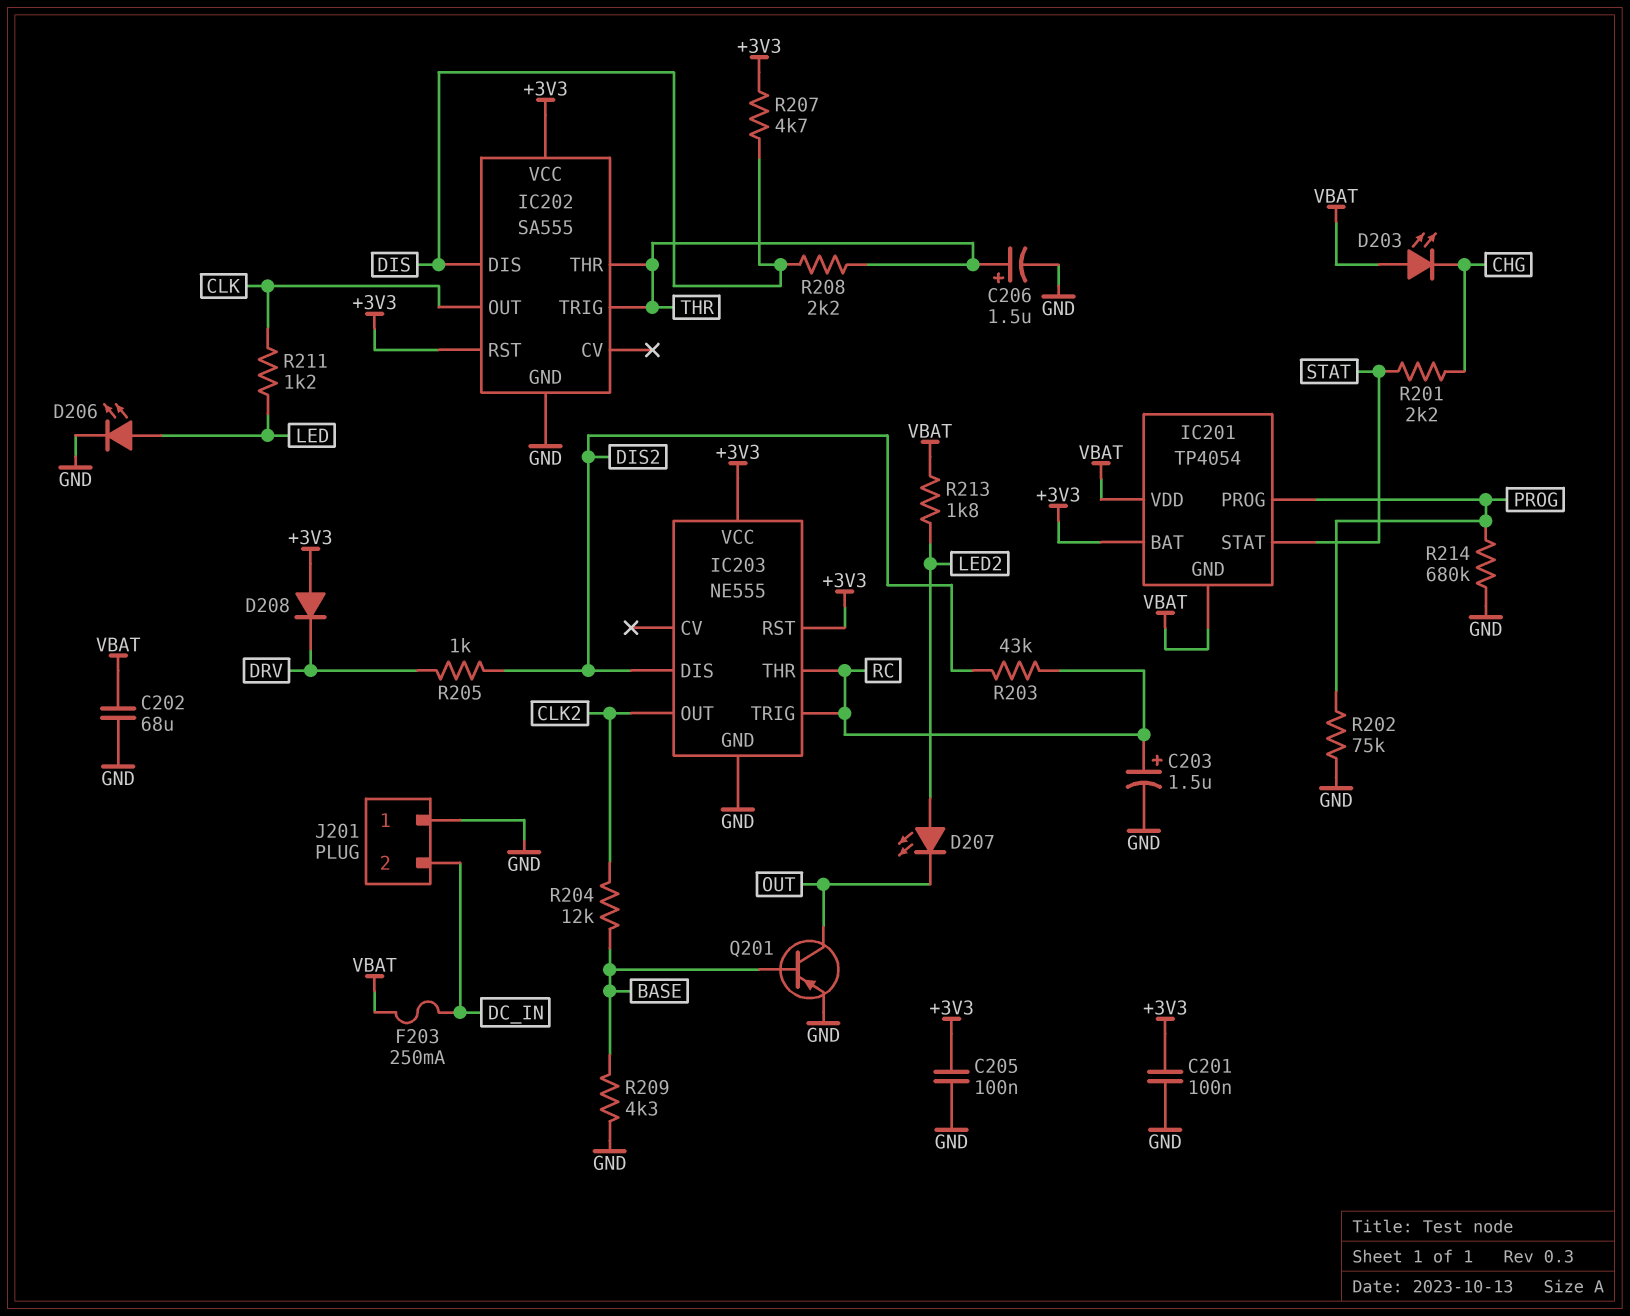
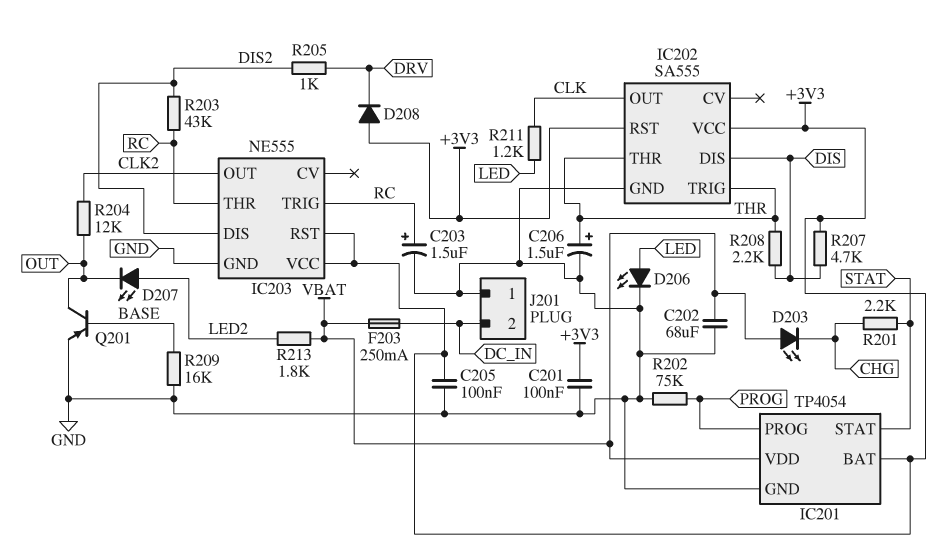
IC201 pin GND: VBAT -> GND
R204: 12k (BASE, CLK2) -> 12k (CLK2, OUT)
R209: 4.3k (BASE, GND) -> 16k (BASE, GND)
R214: 680k (GND, PROG) -> none

